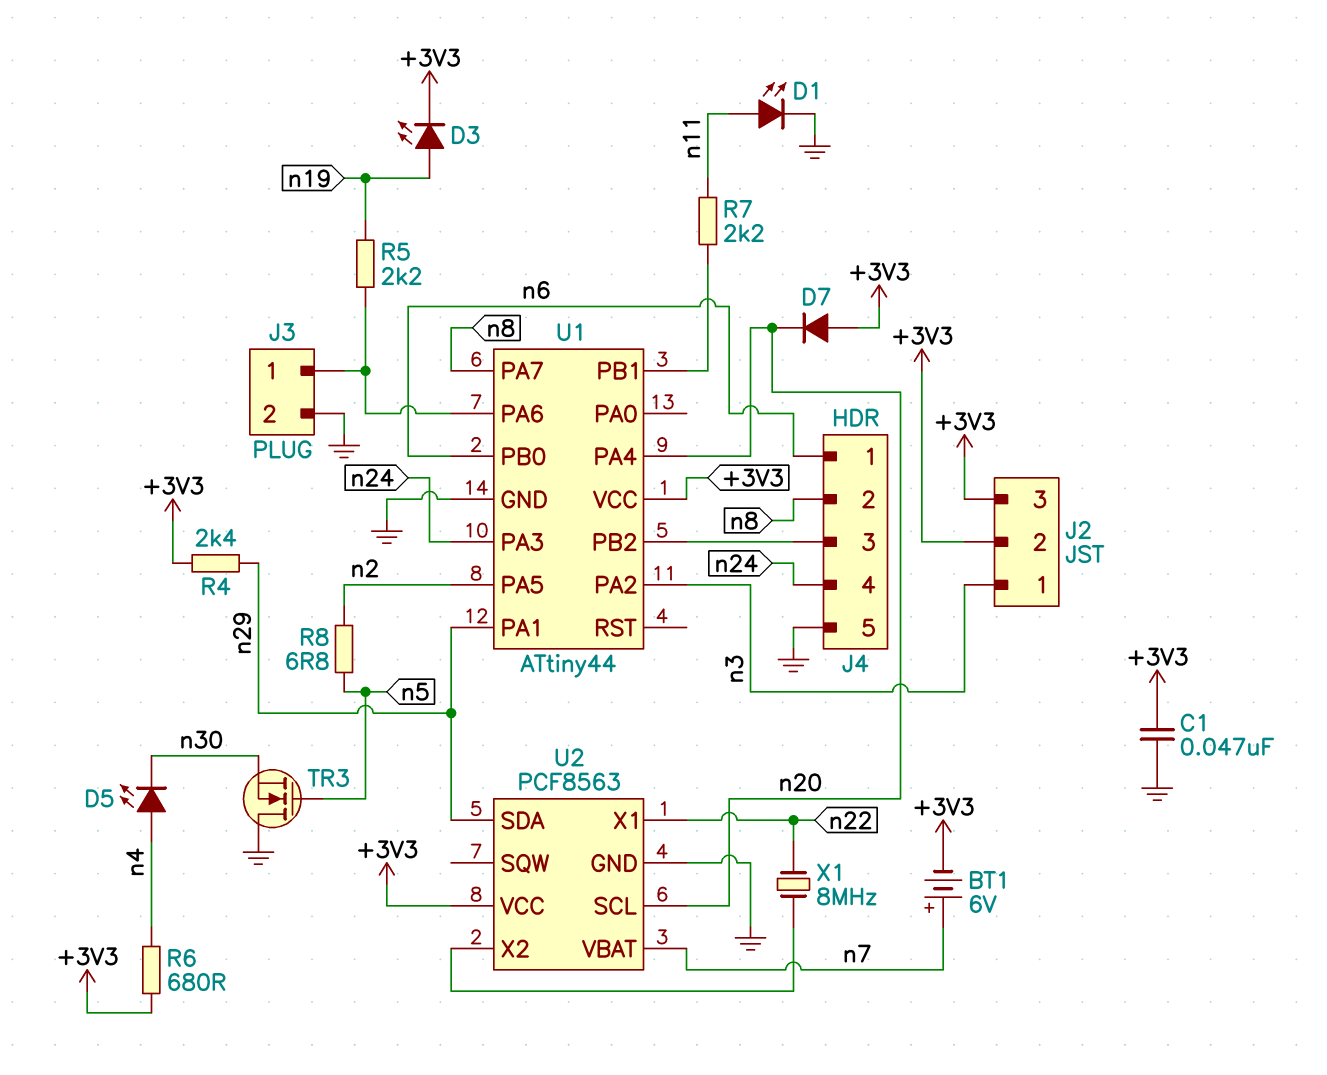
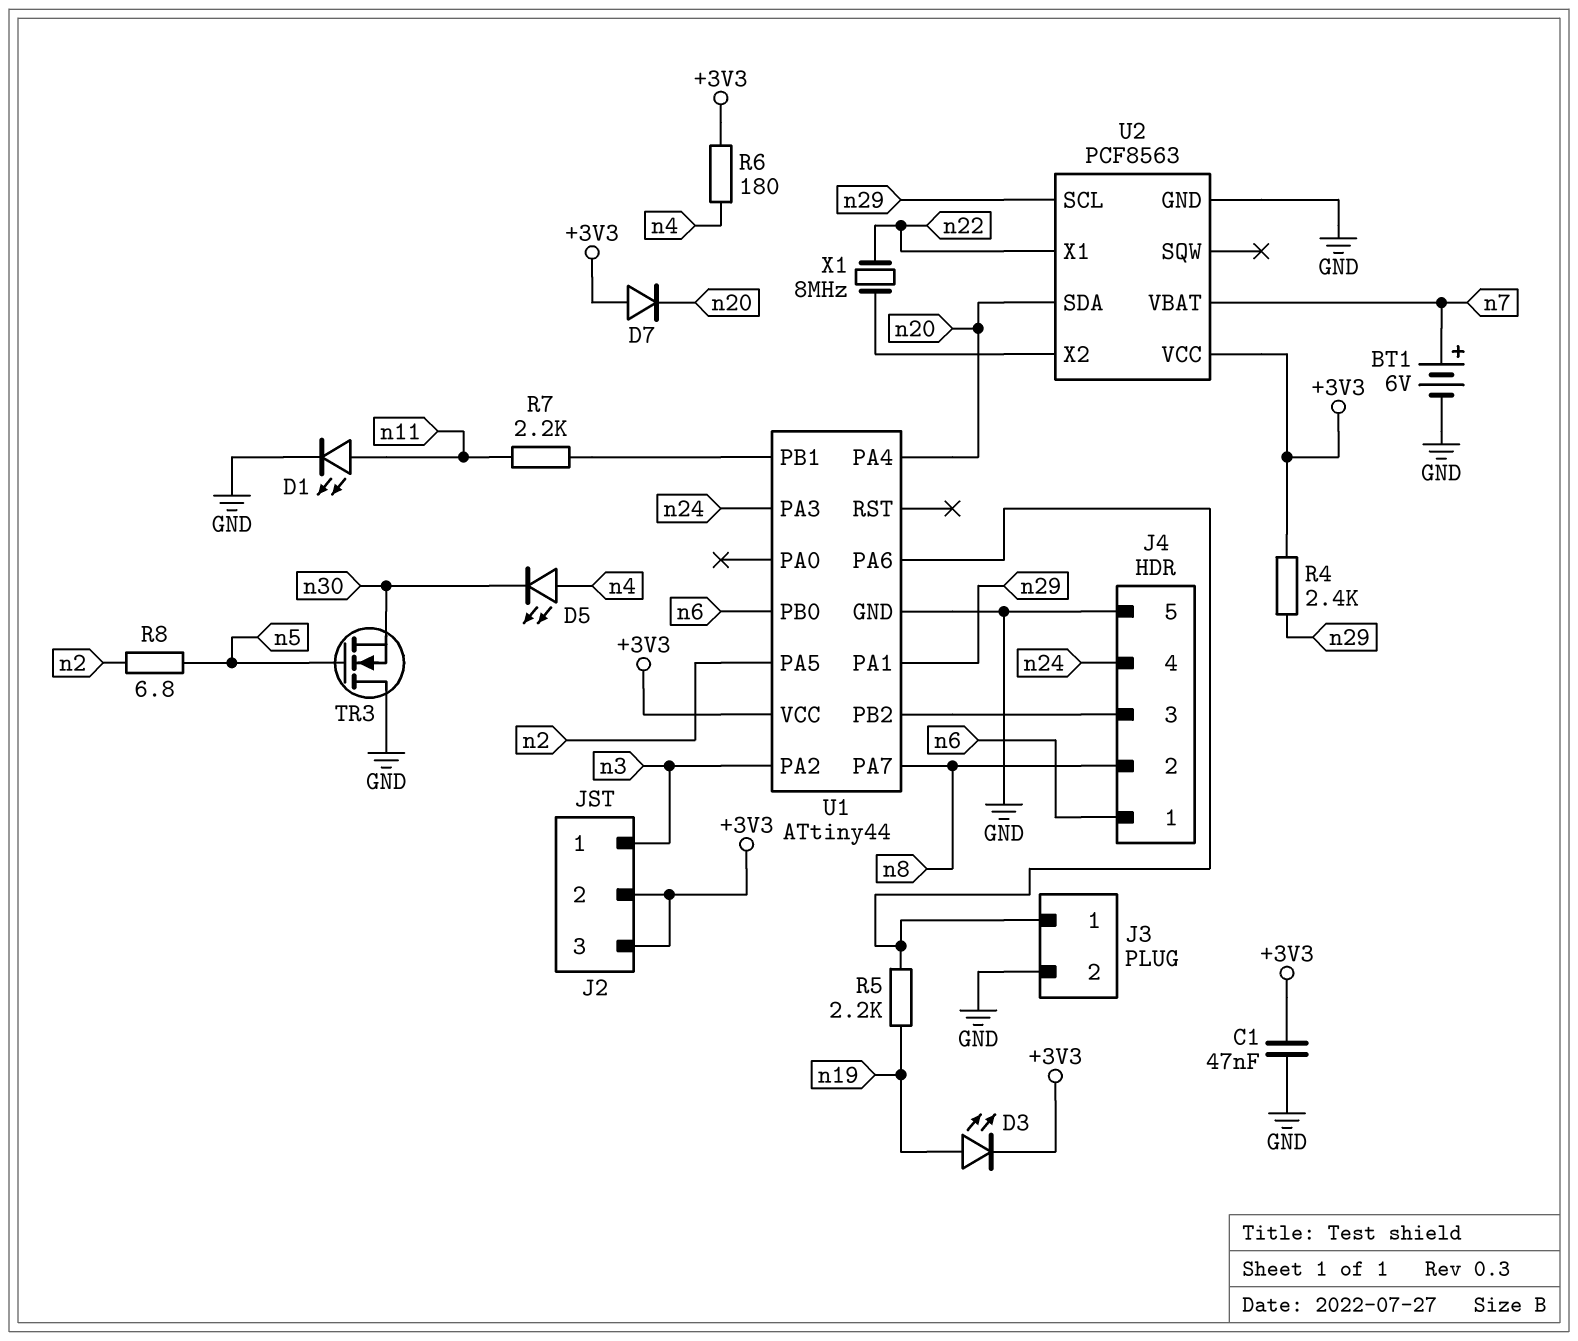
BT1: 6V (plus n7, minus +3V3) -> 6V (plus n7, minus GND)
R6: 680 (+3V3, n4) -> 180 (+3V3, n4)
U2 pin SCL: n20 -> n29
U2 pin SDA: n29 -> n20

